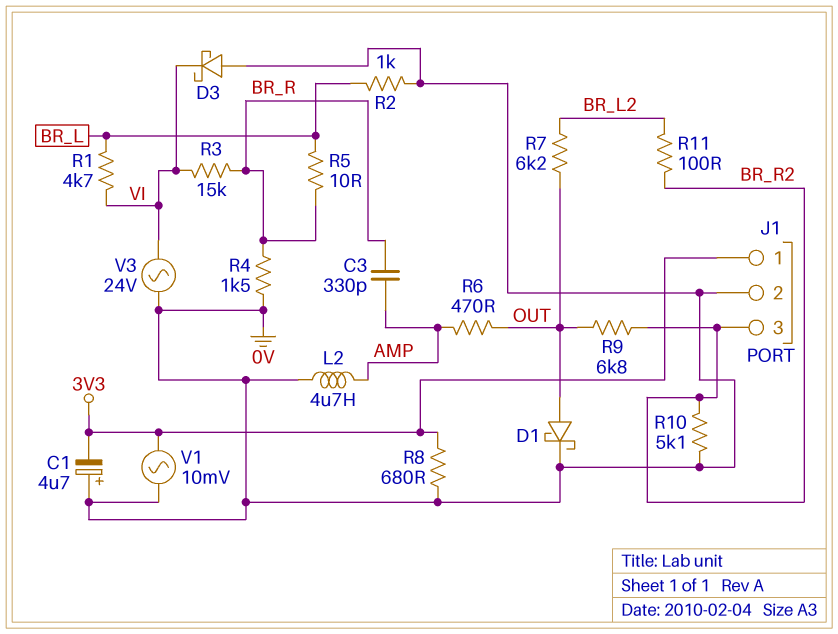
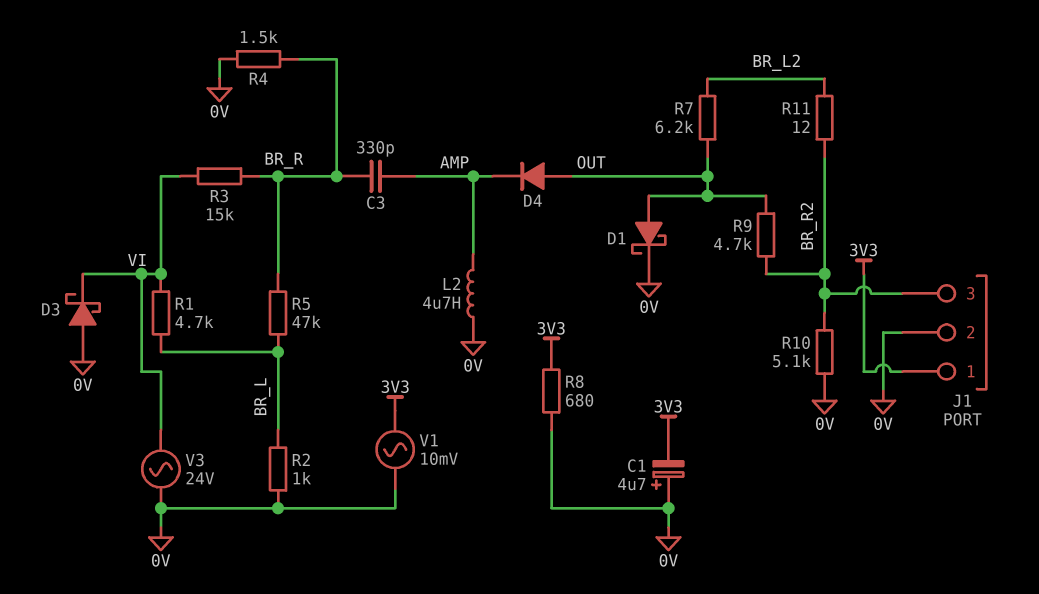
D4: none -> diode (A OUT, K AMP)
R5: 10 (BR_L, BR_R) -> 47k (BR_L, BR_R)
R6: 470 (AMP, OUT) -> none
R9: 6.8k (BR_R2, OUT) -> 4.7k (BR_R2, OUT)
R11: 100 (BR_L2, BR_R2) -> 12 (BR_L2, BR_R2)

